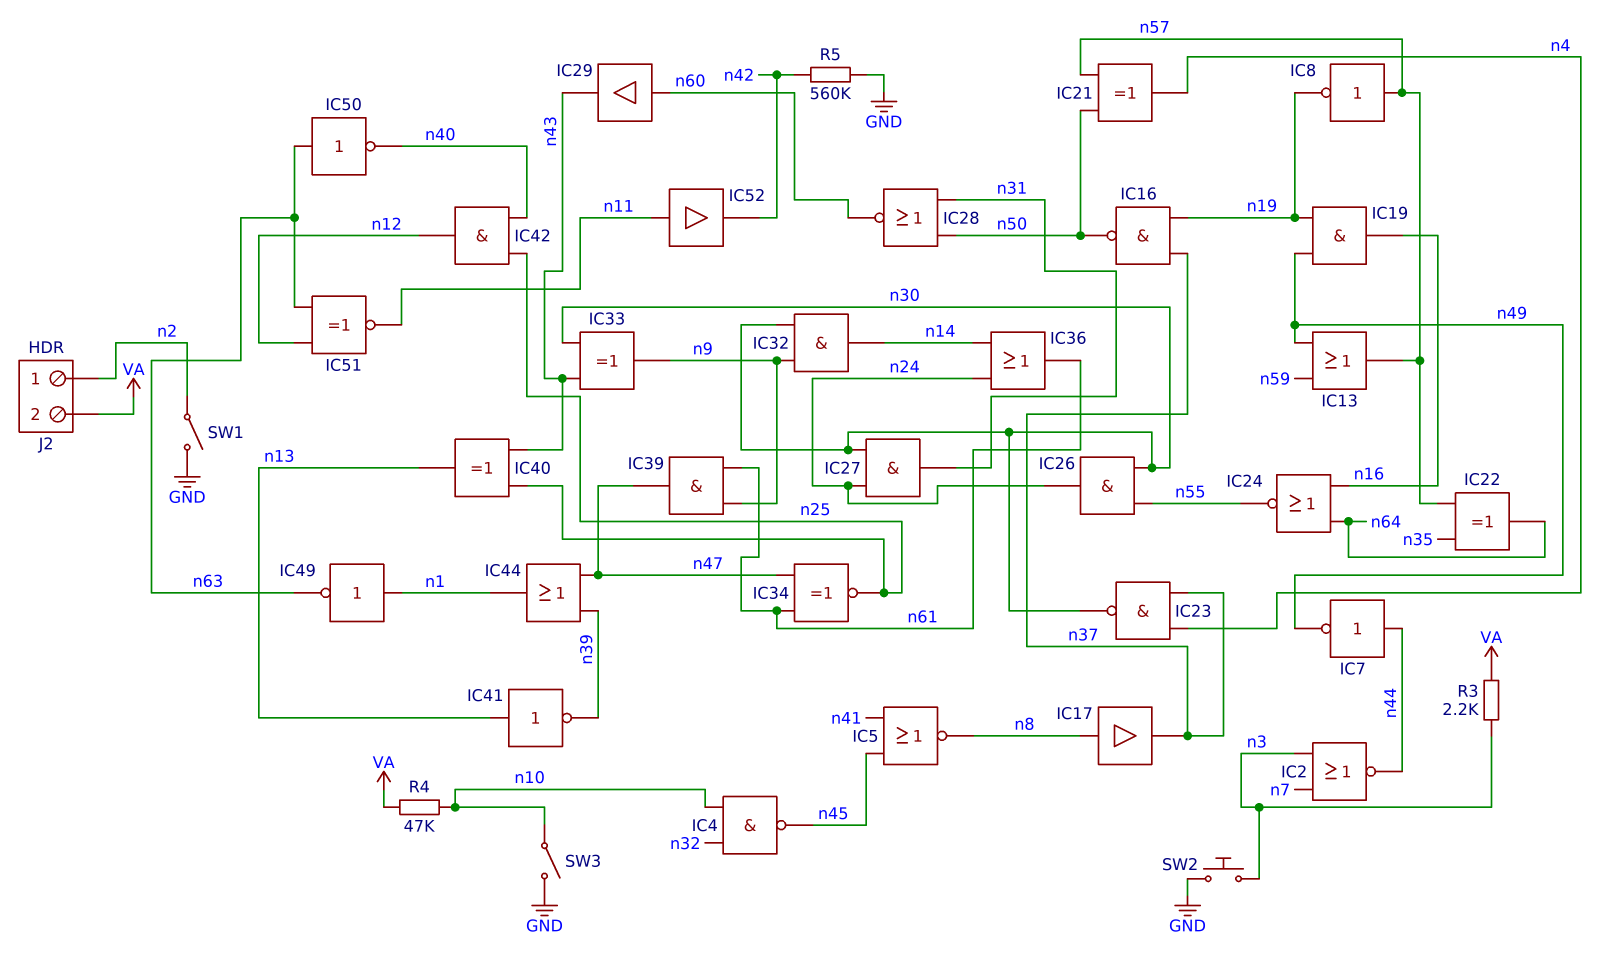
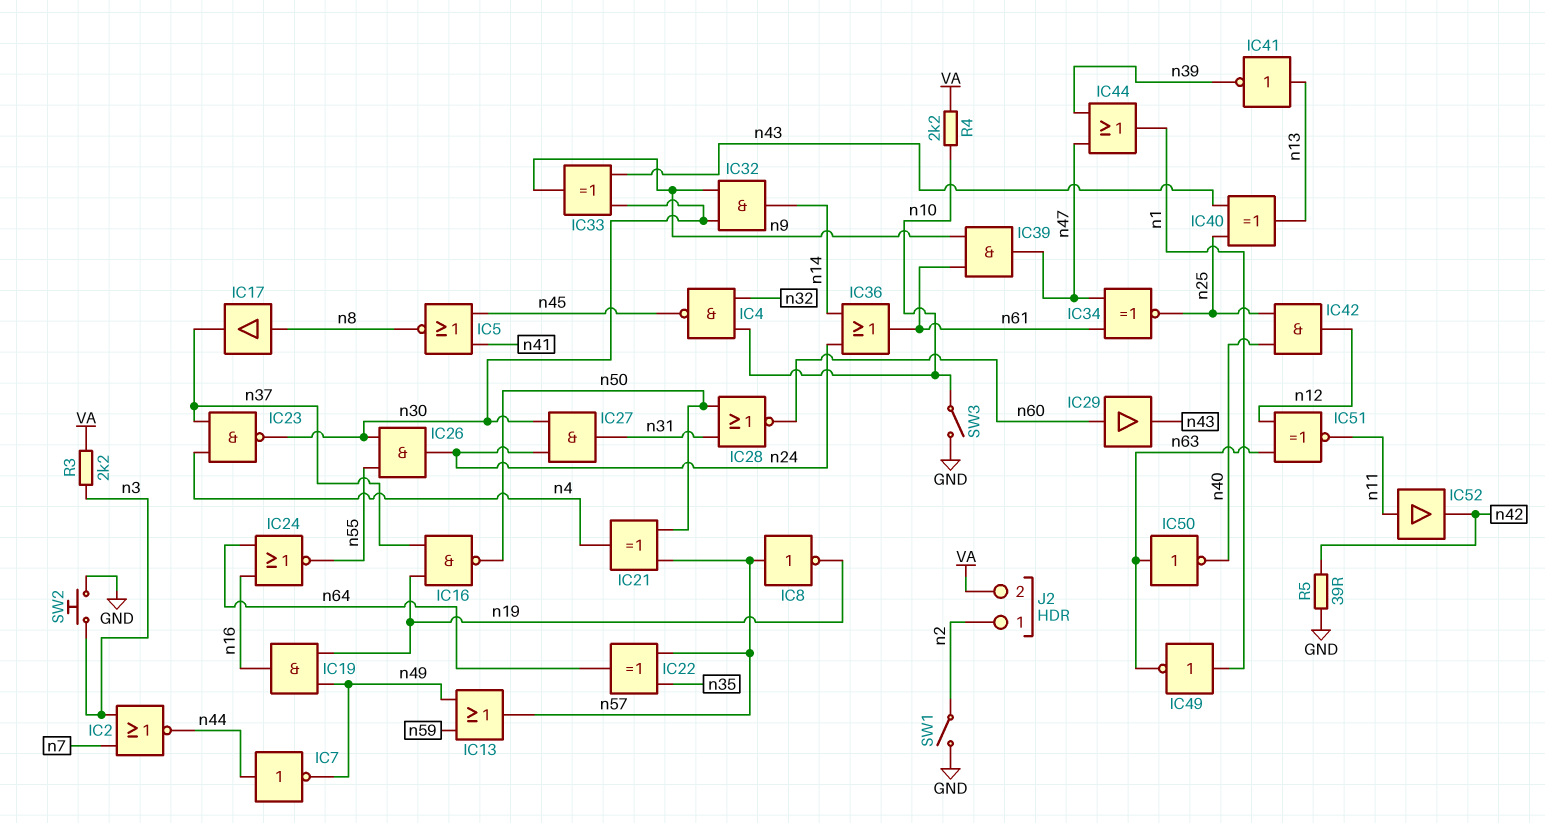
R4: 47k (VA, n10) -> 2.2k (VA, n10)
R5: 560k (GND, n42) -> 39 (GND, n42)

